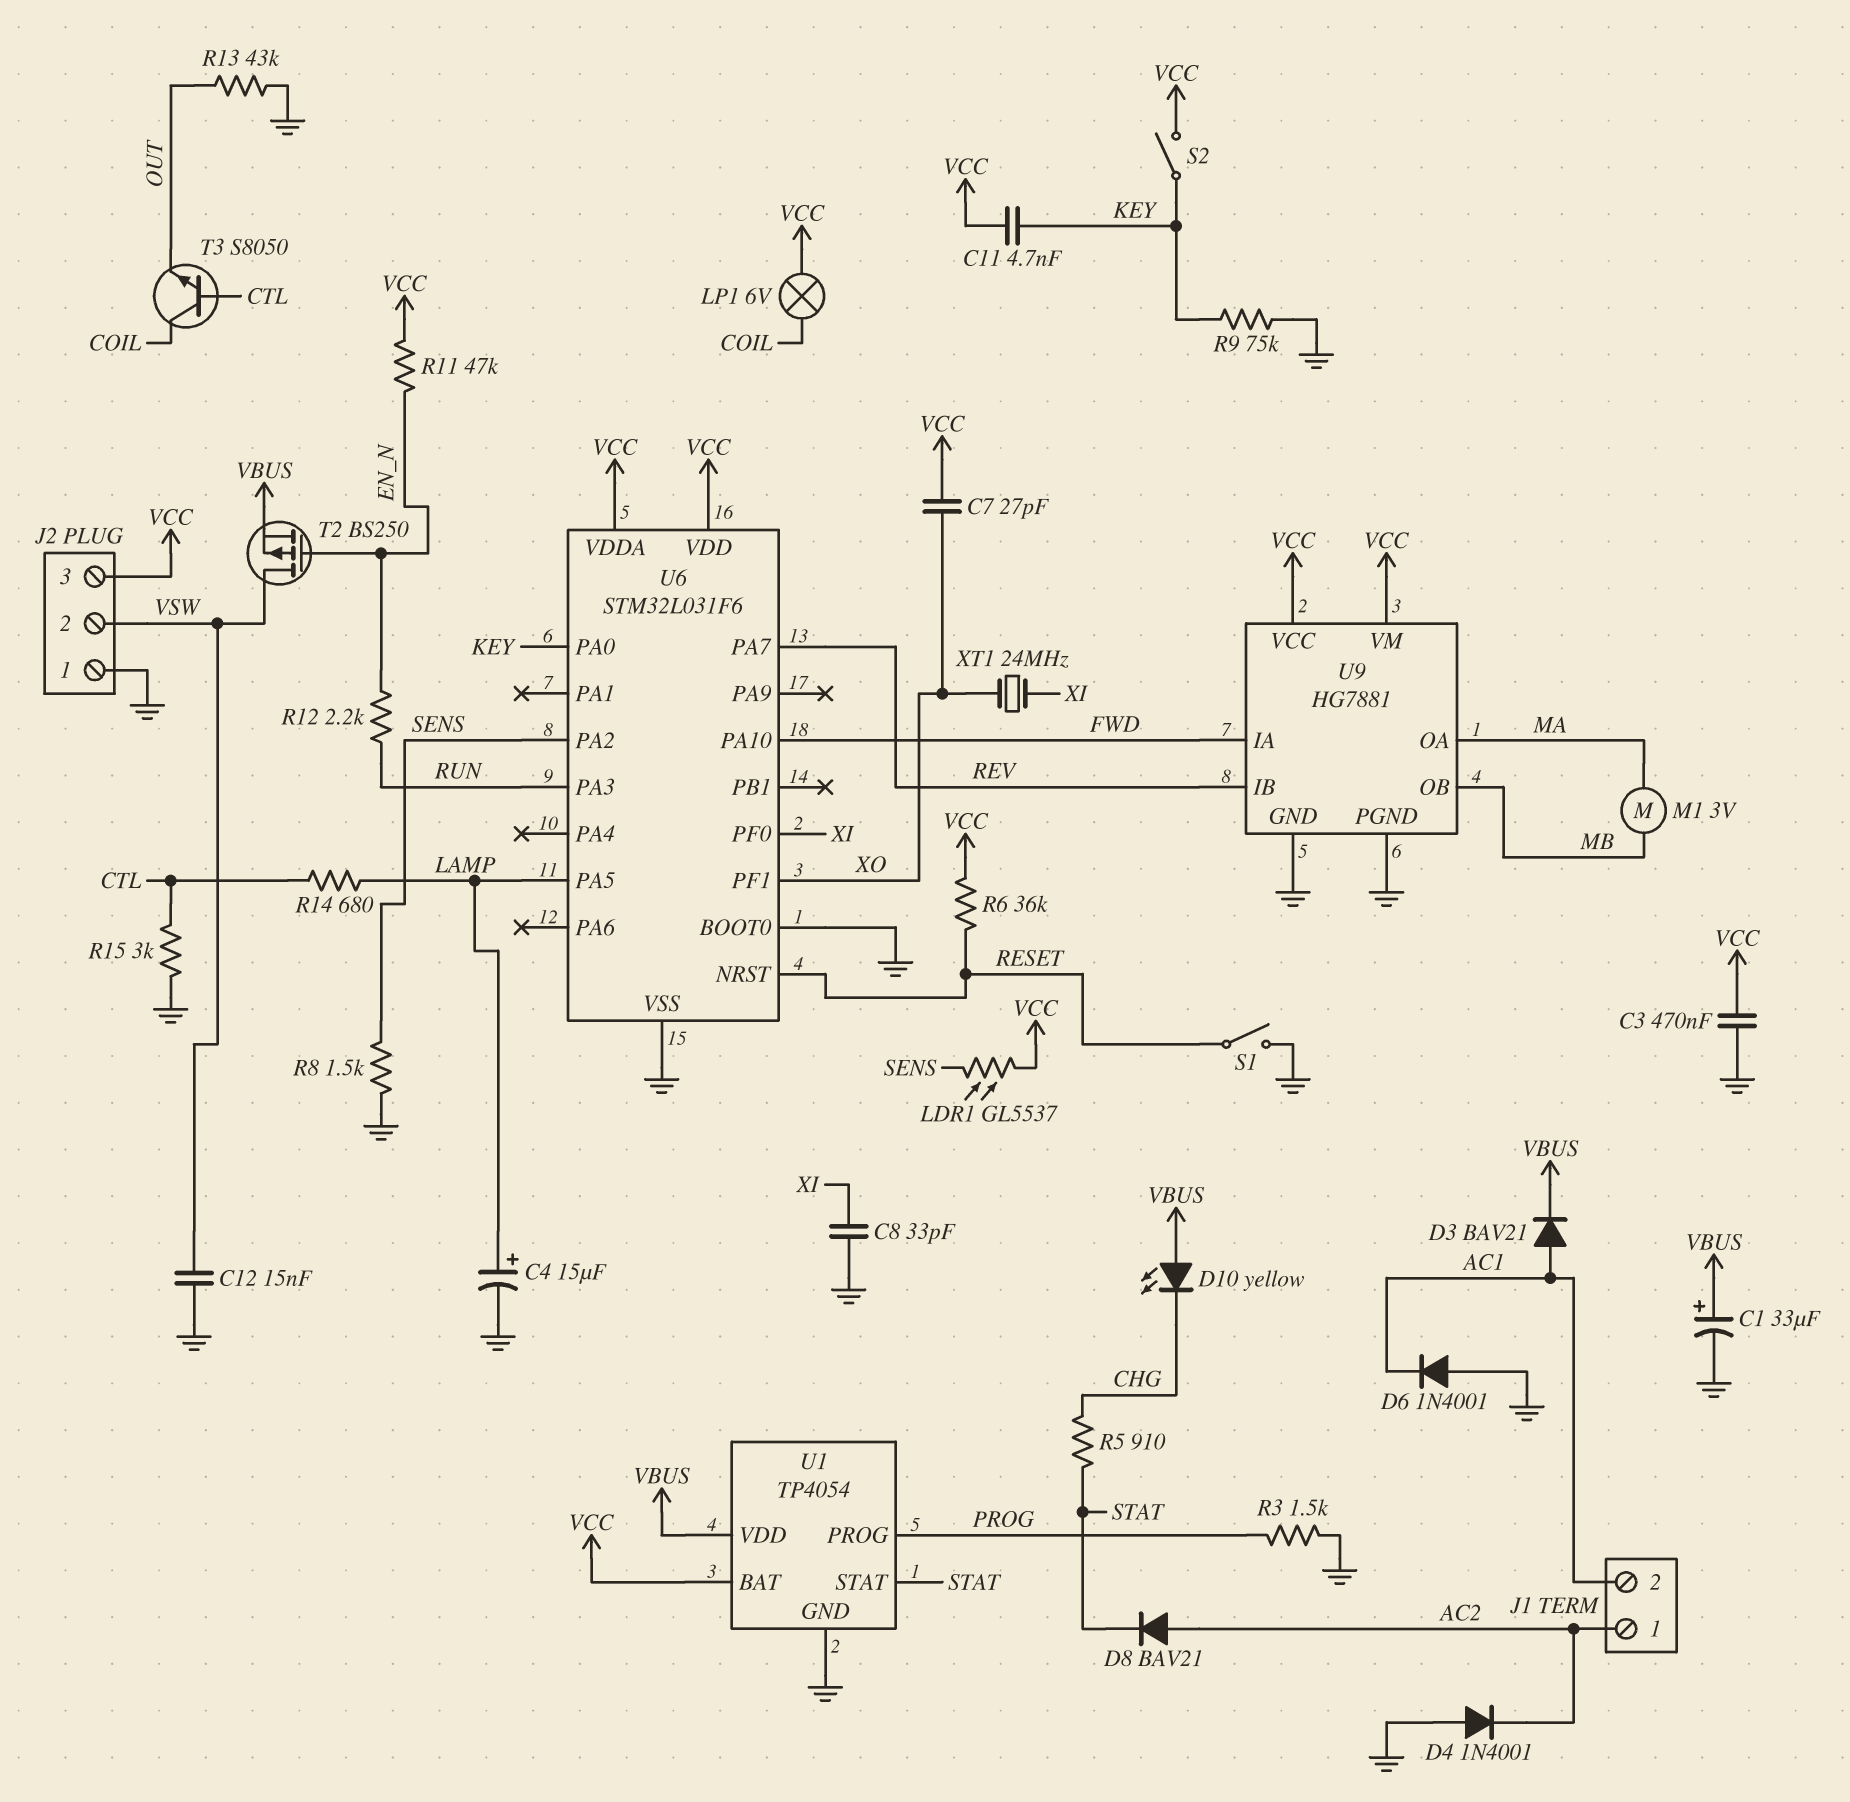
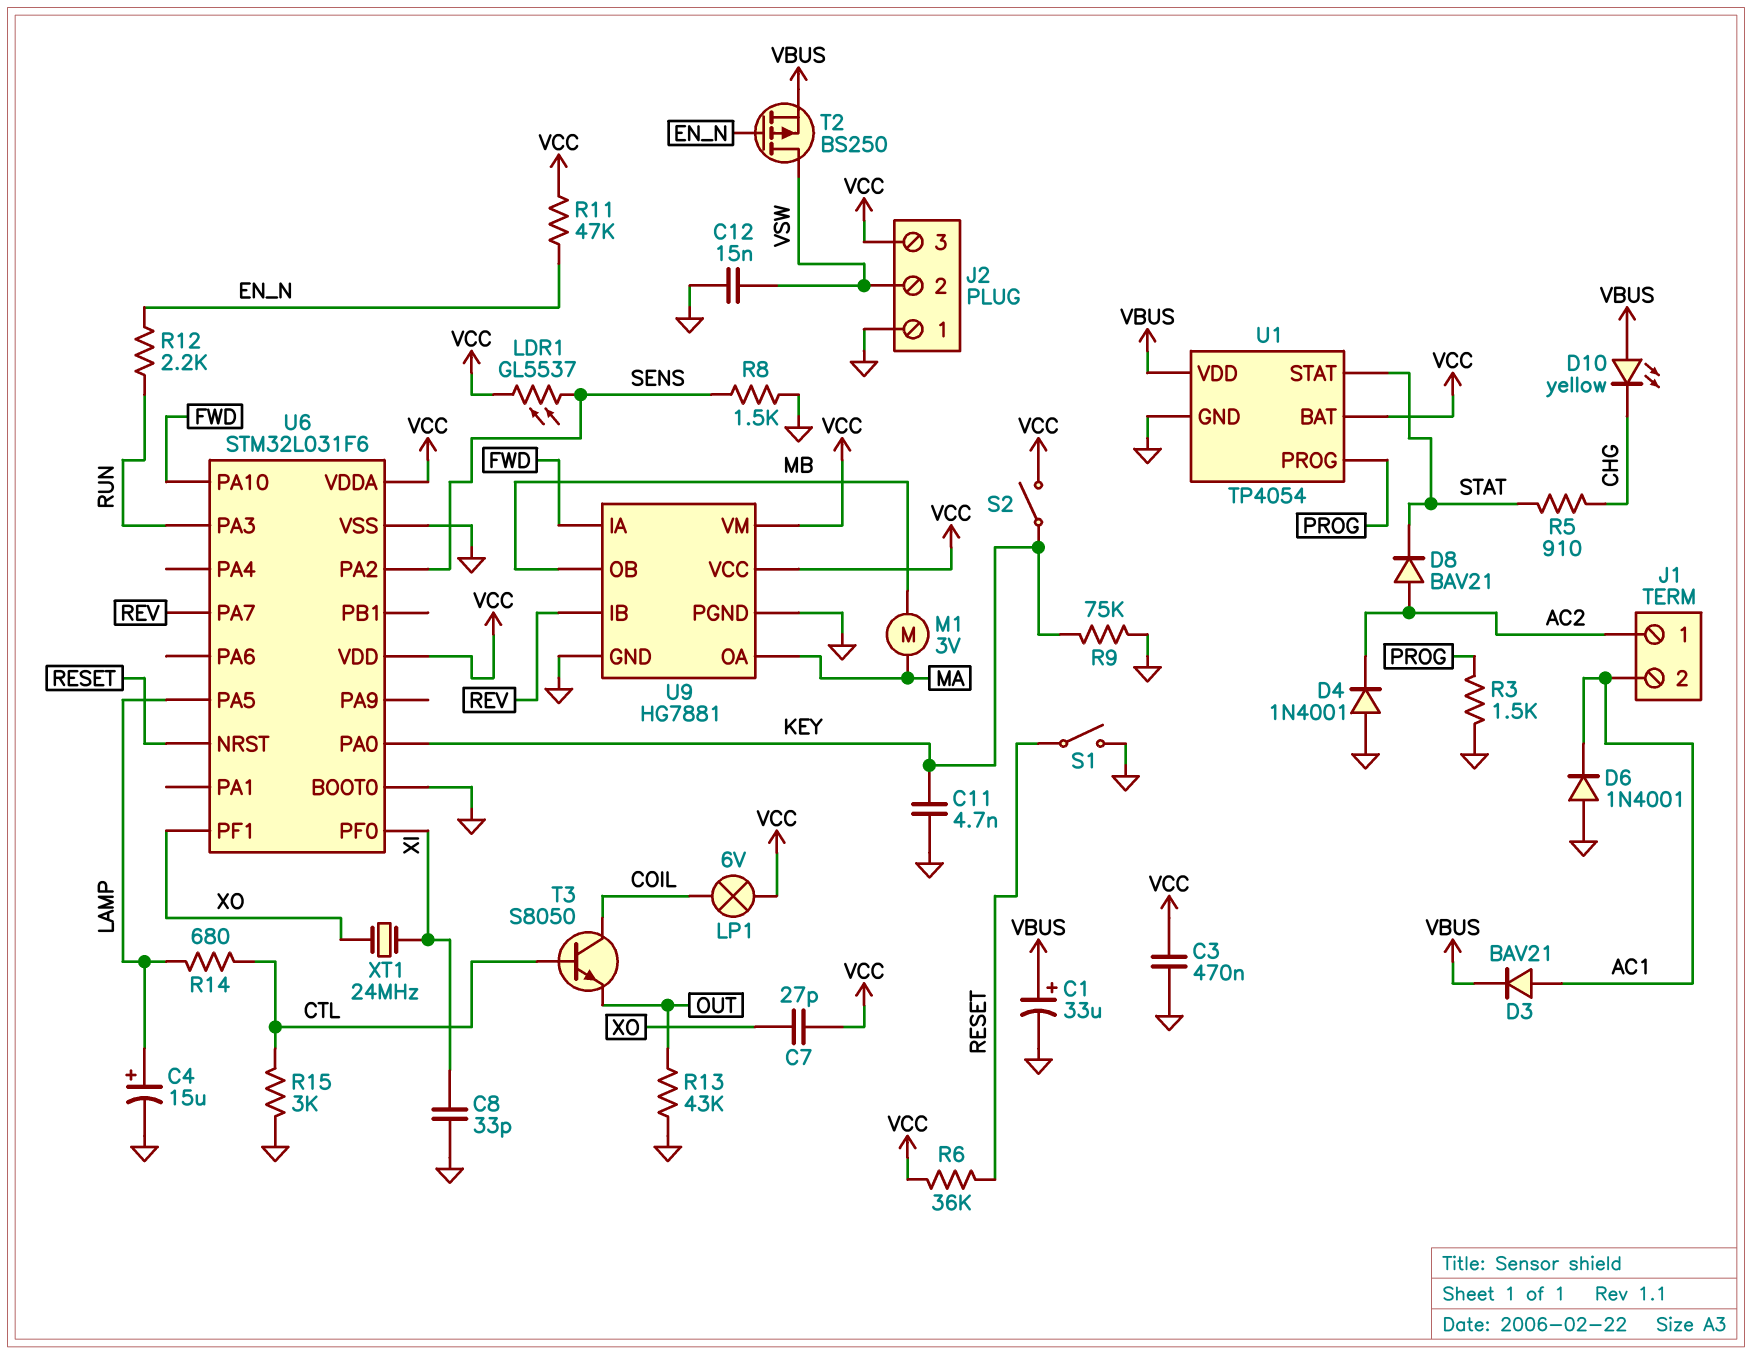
C11: 4.7nF (KEY, VCC) -> 4.7nF (GND, KEY)

